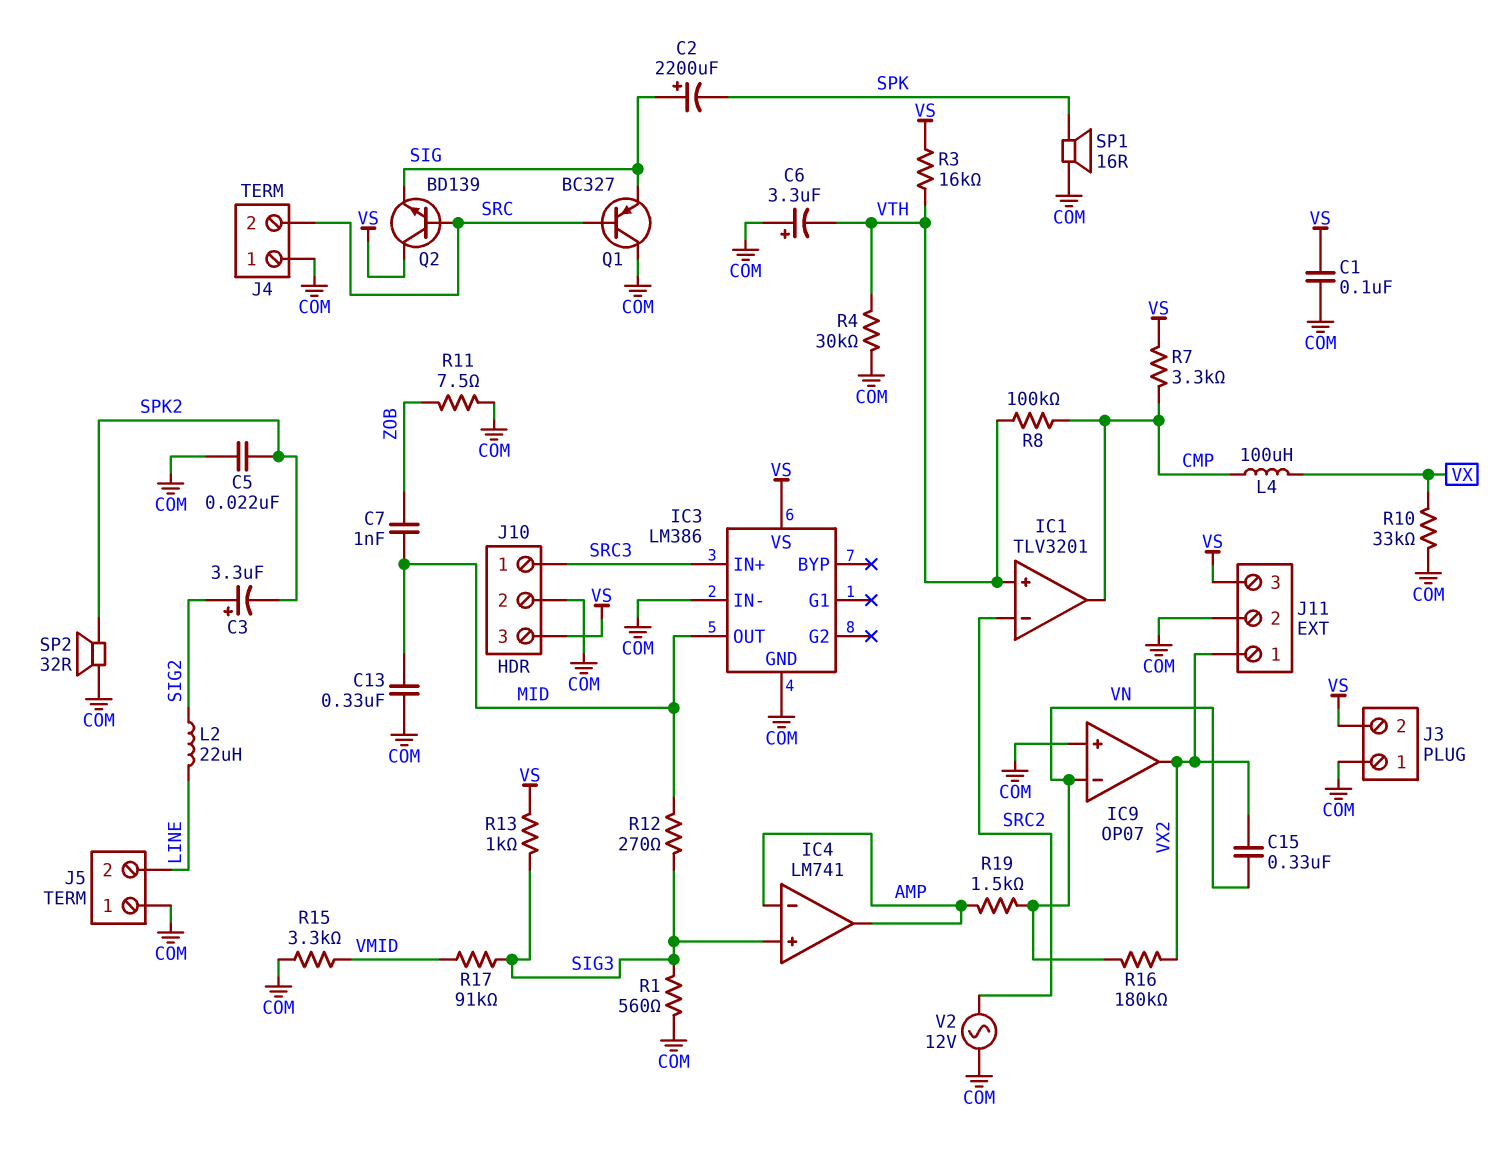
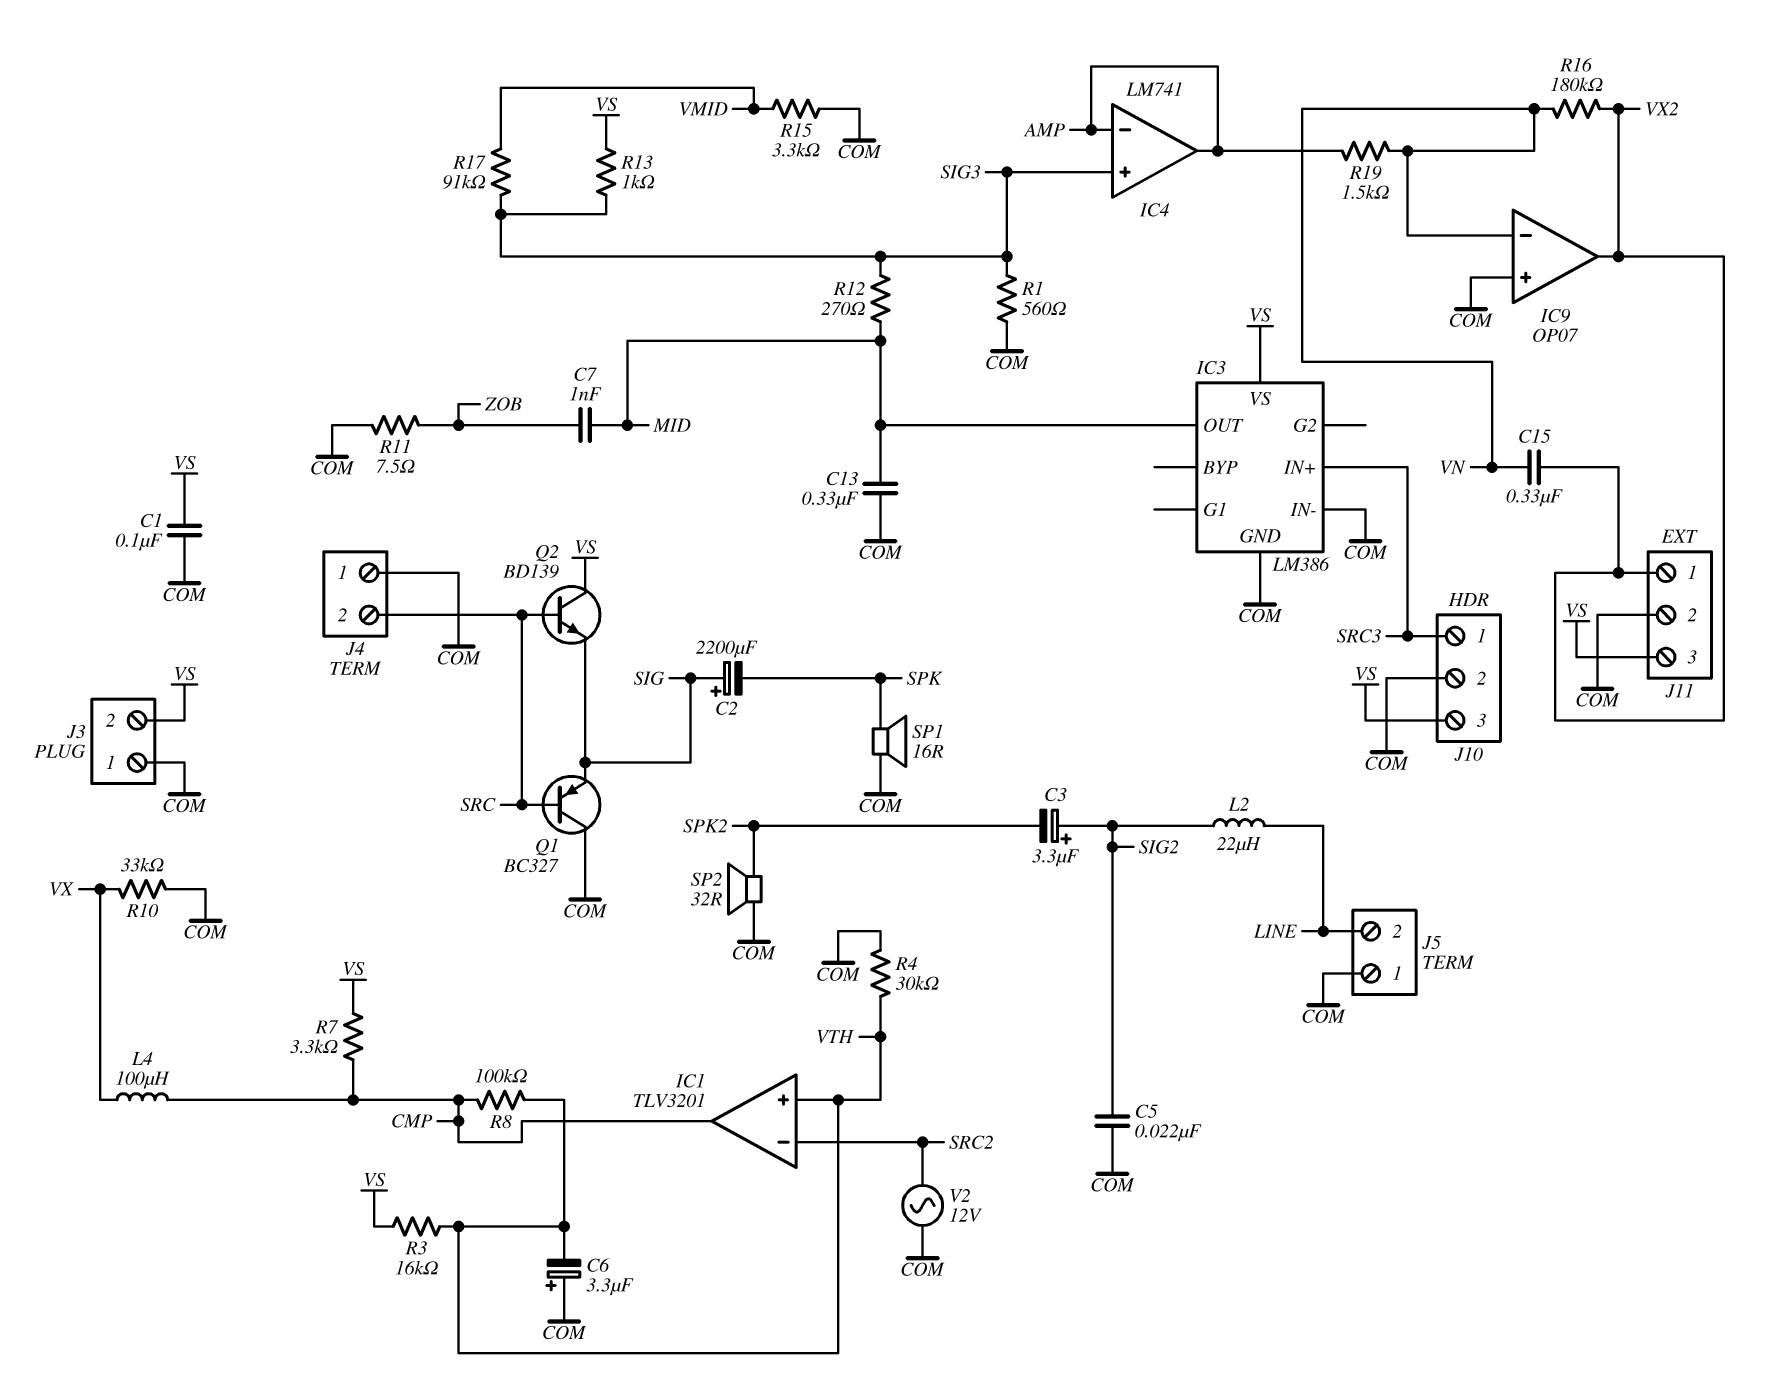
C5: 22nF (COM, SPK2) -> 22nF (COM, SIG2)

